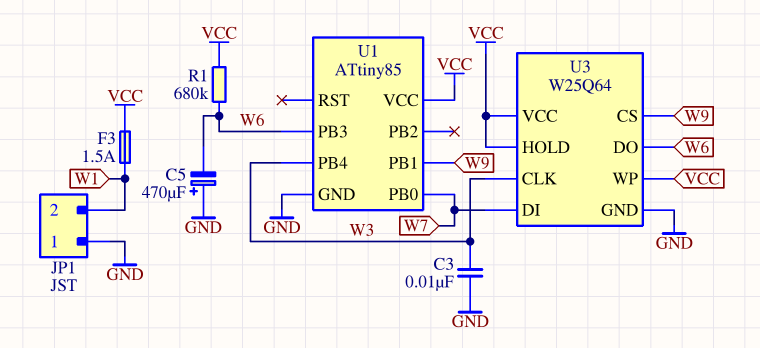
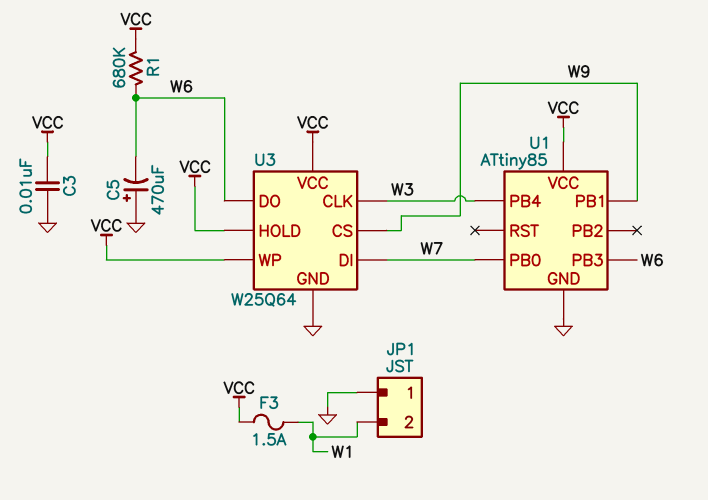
C3: 10nF (GND, W3) -> 10nF (GND, VCC)

